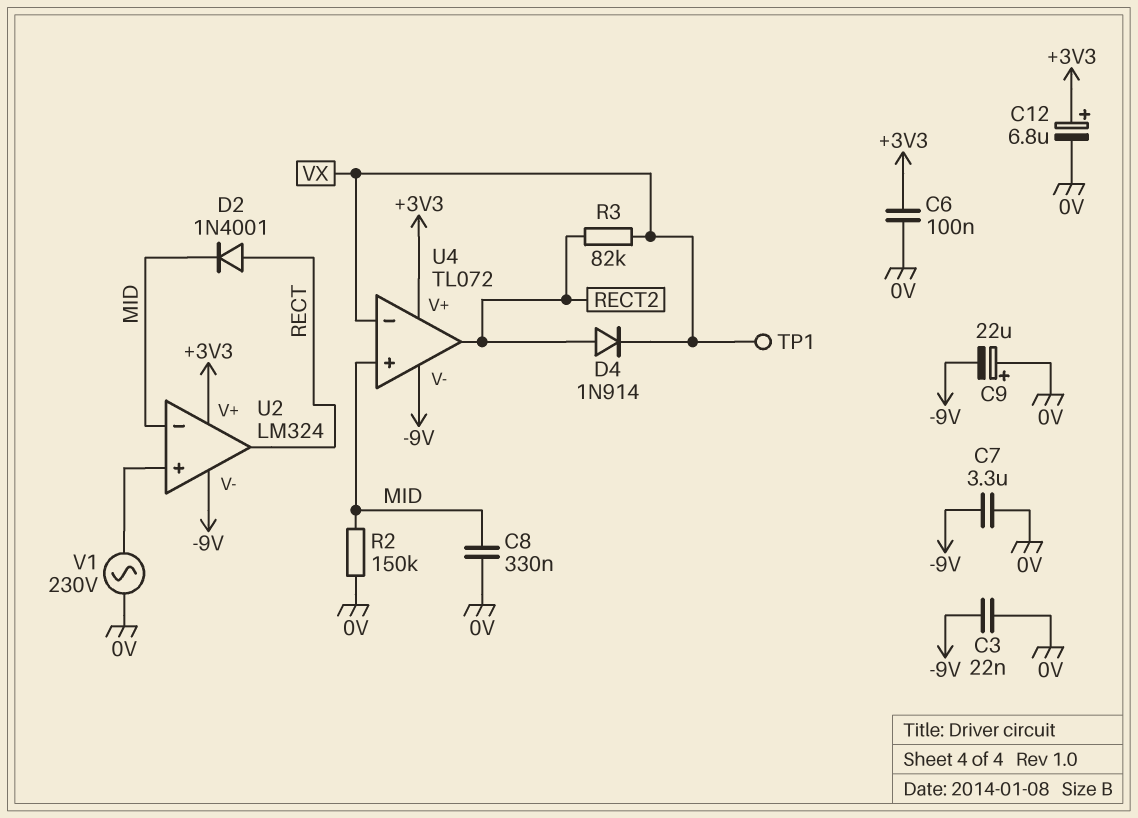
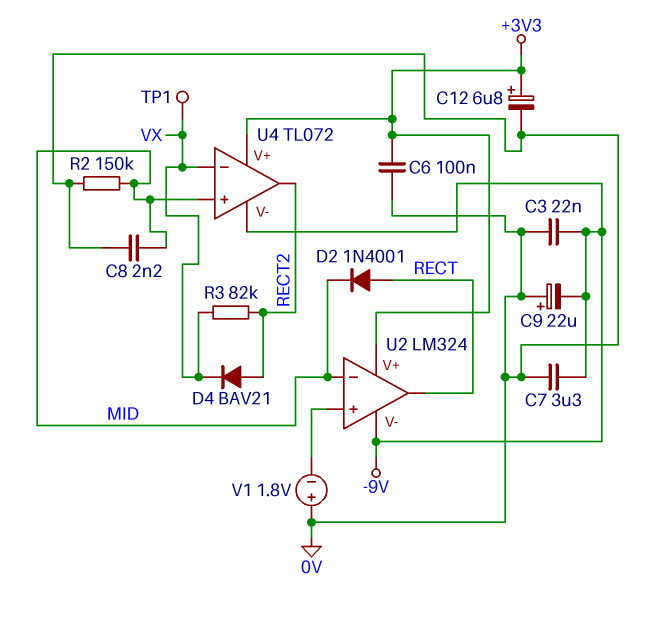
C8: 330nF (0V, MID) -> 2.2nF (0V, MID)
D4: diode 1N914 (A RECT2, K VX) -> diode BAV21 (A RECT2, K VX)
V1: AC 230V (0V, U2/in+) -> 1.8V (plus 0V, minus U2/in+)

